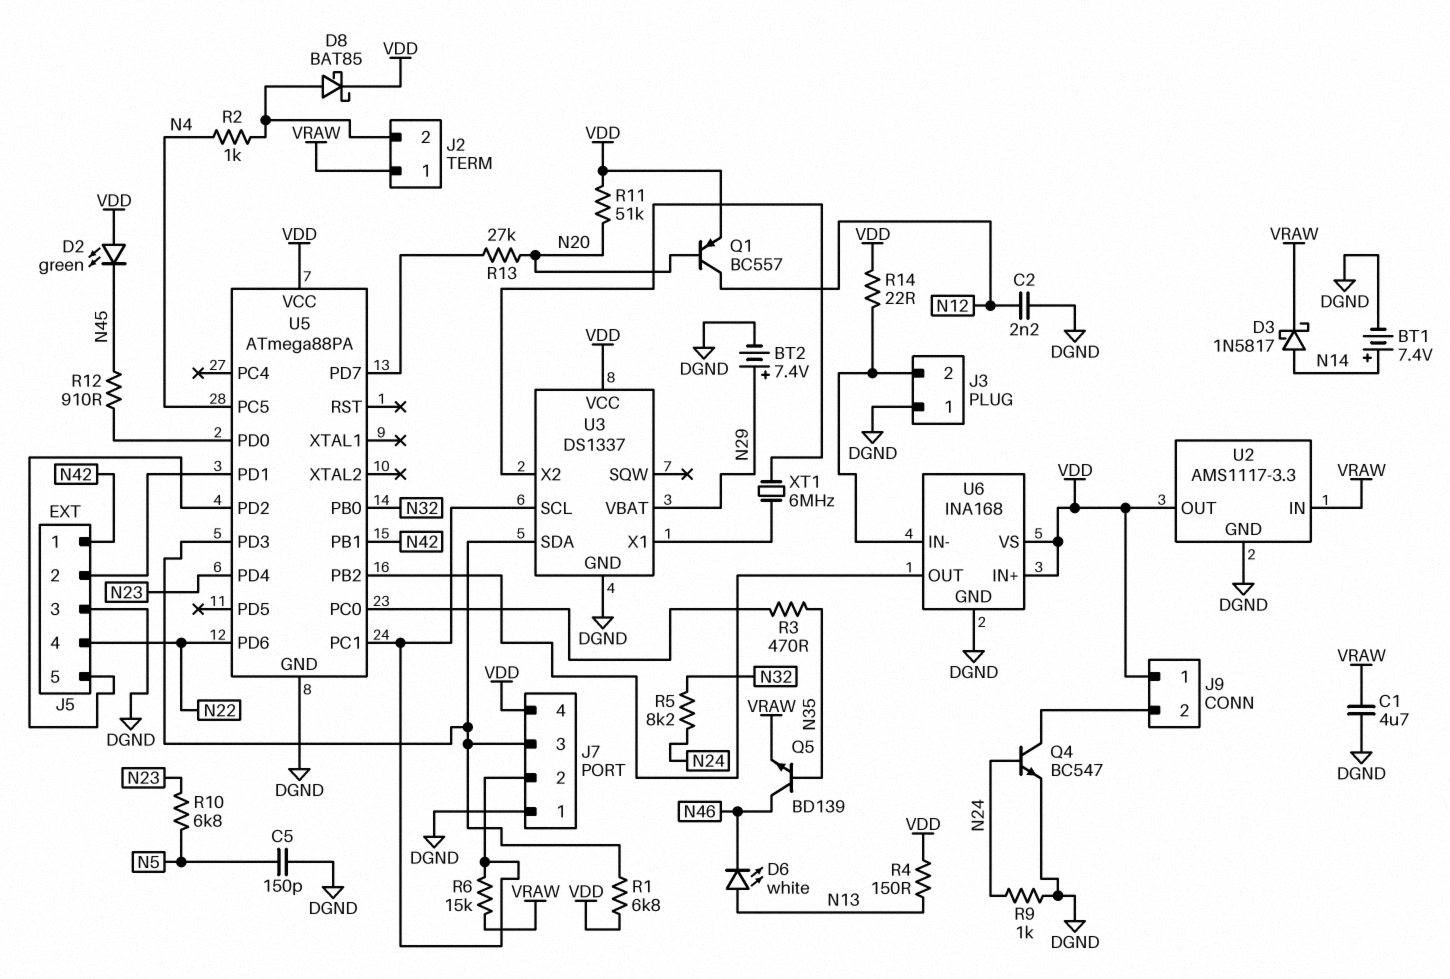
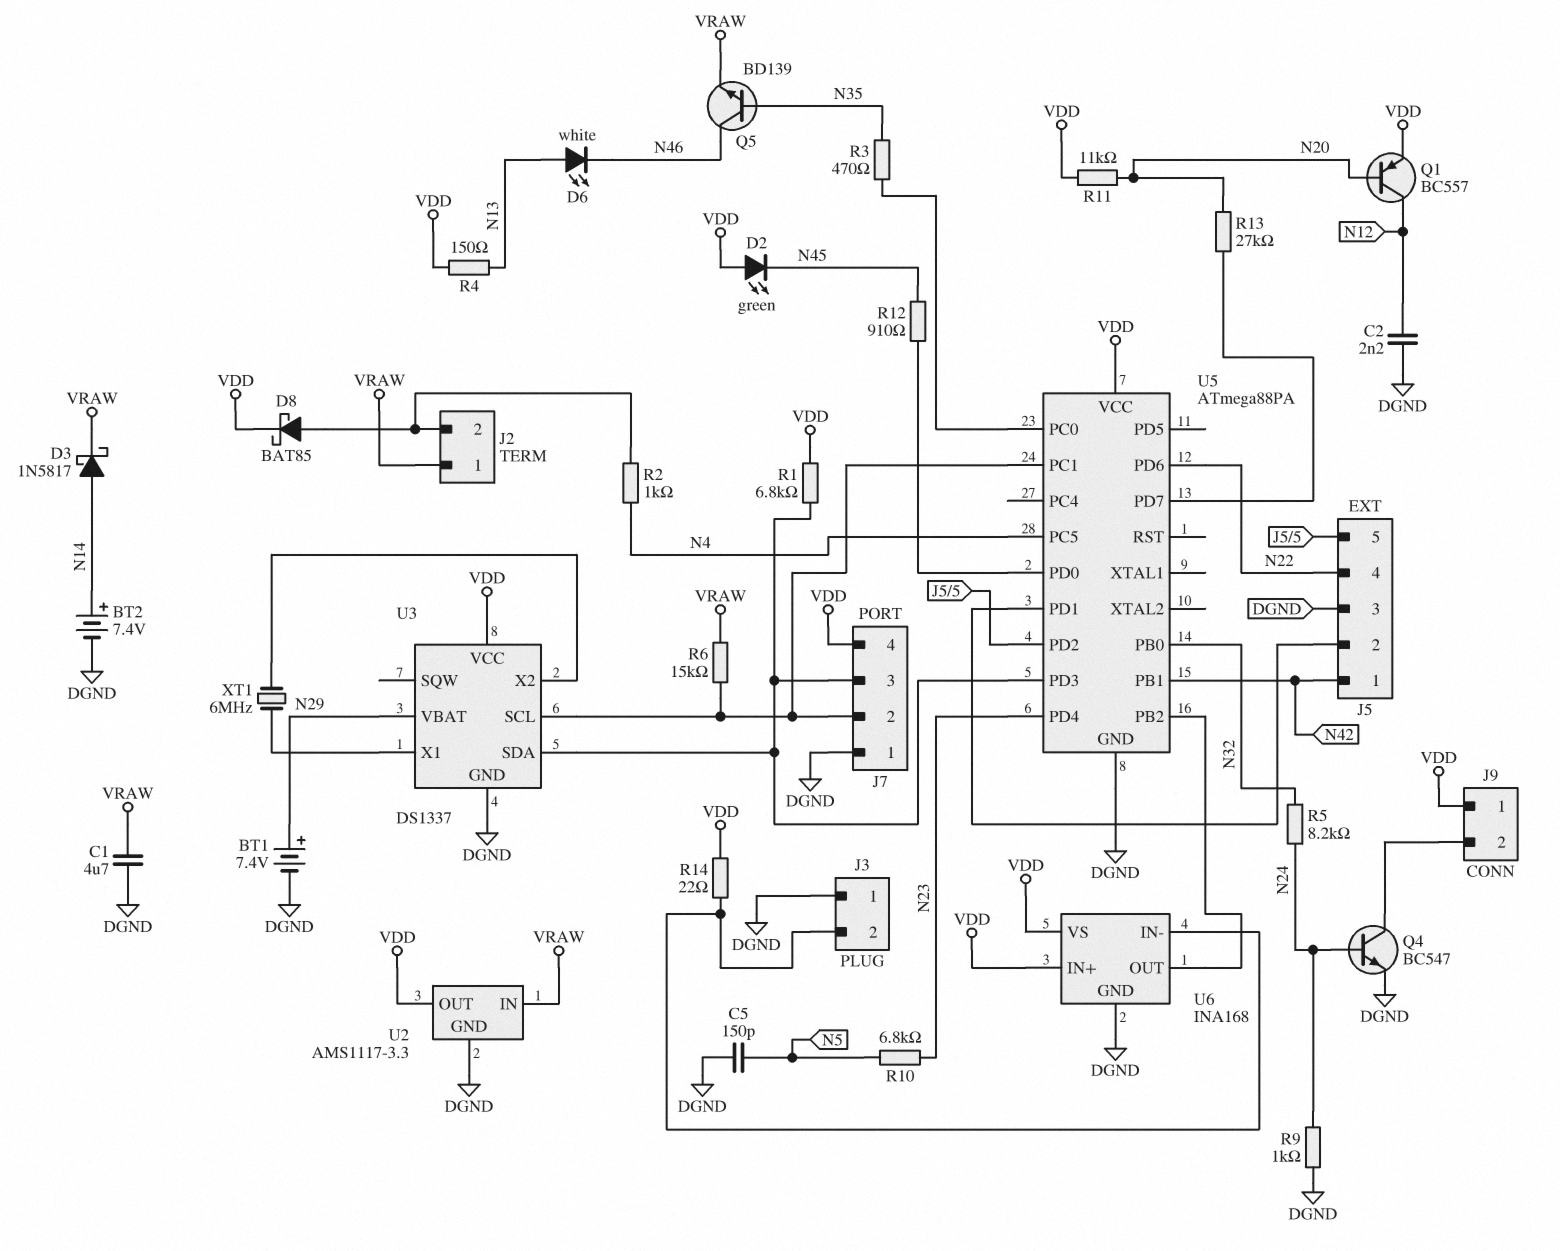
BT1: 7.4V (plus N14, minus DGND) -> 7.4V (plus N29, minus DGND)
BT2: 7.4V (plus N29, minus DGND) -> 7.4V (plus N14, minus DGND)
R11: 51k (N20, VDD) -> 11k (N20, VDD)

